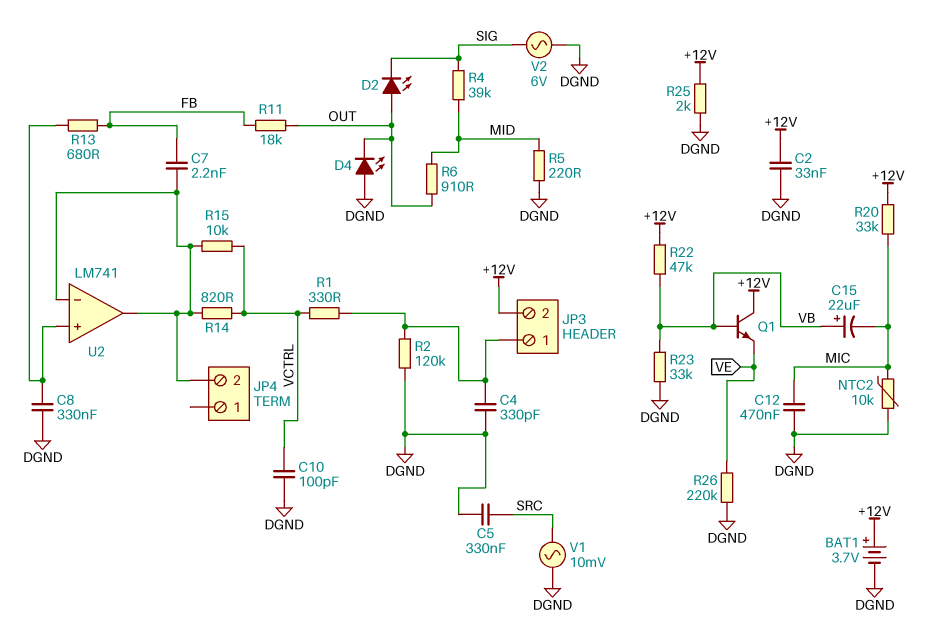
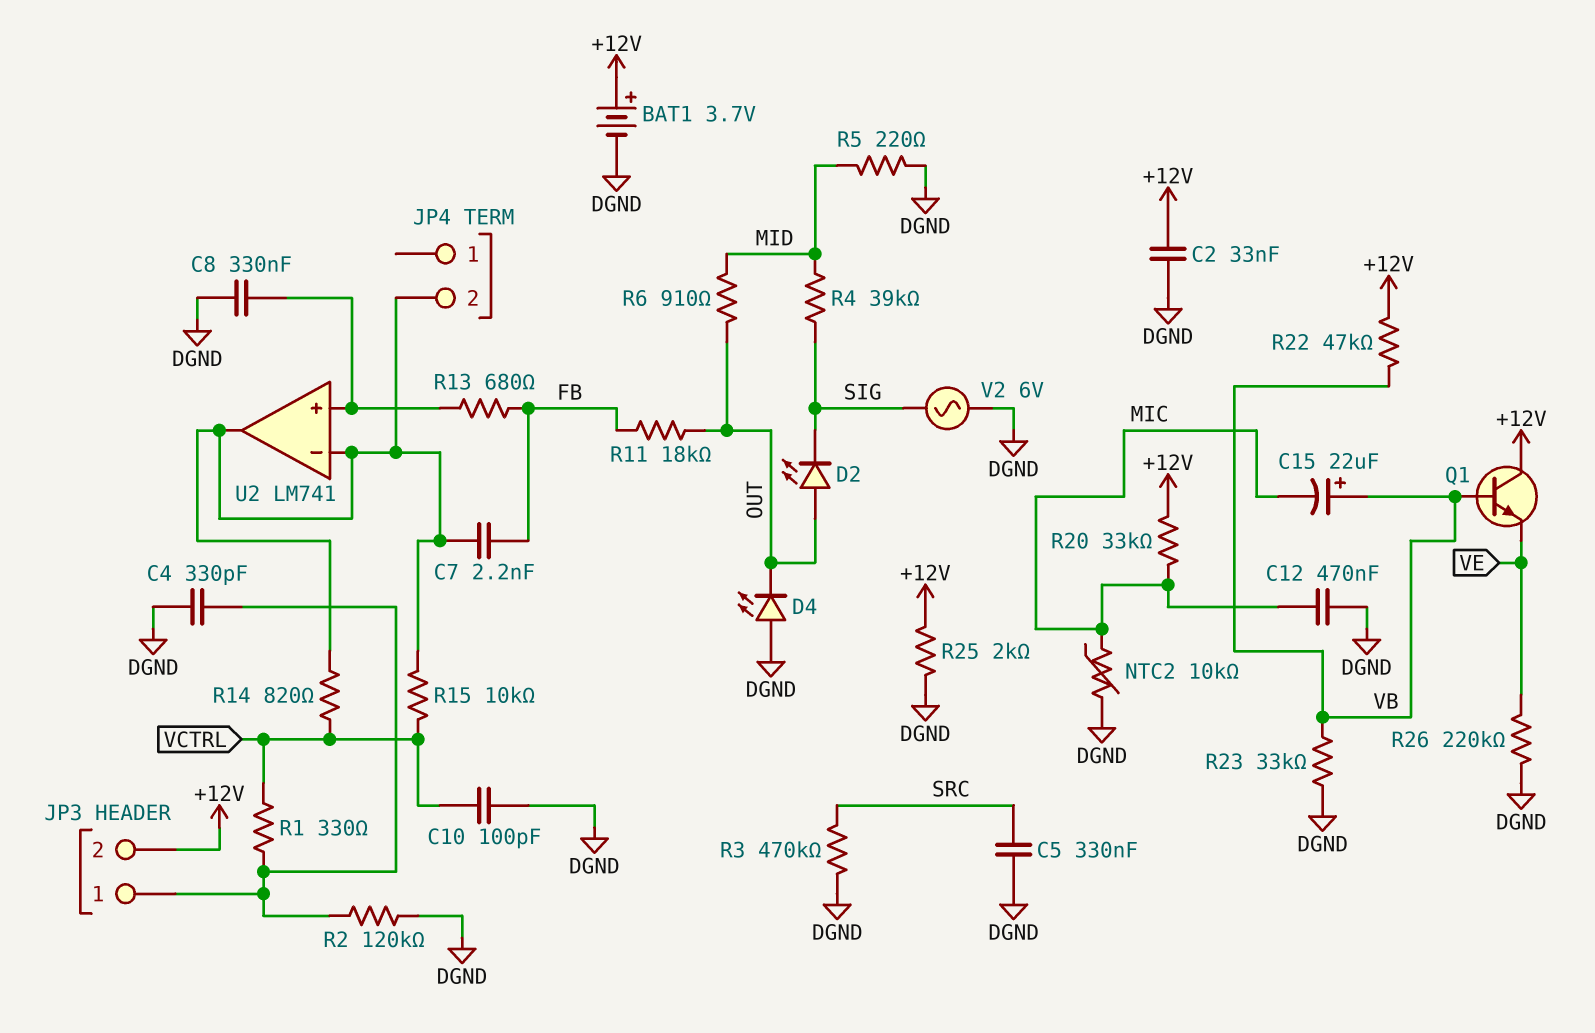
R3: none -> 470k (DGND, SRC)
V1: AC 10mV (DGND, SRC) -> none

